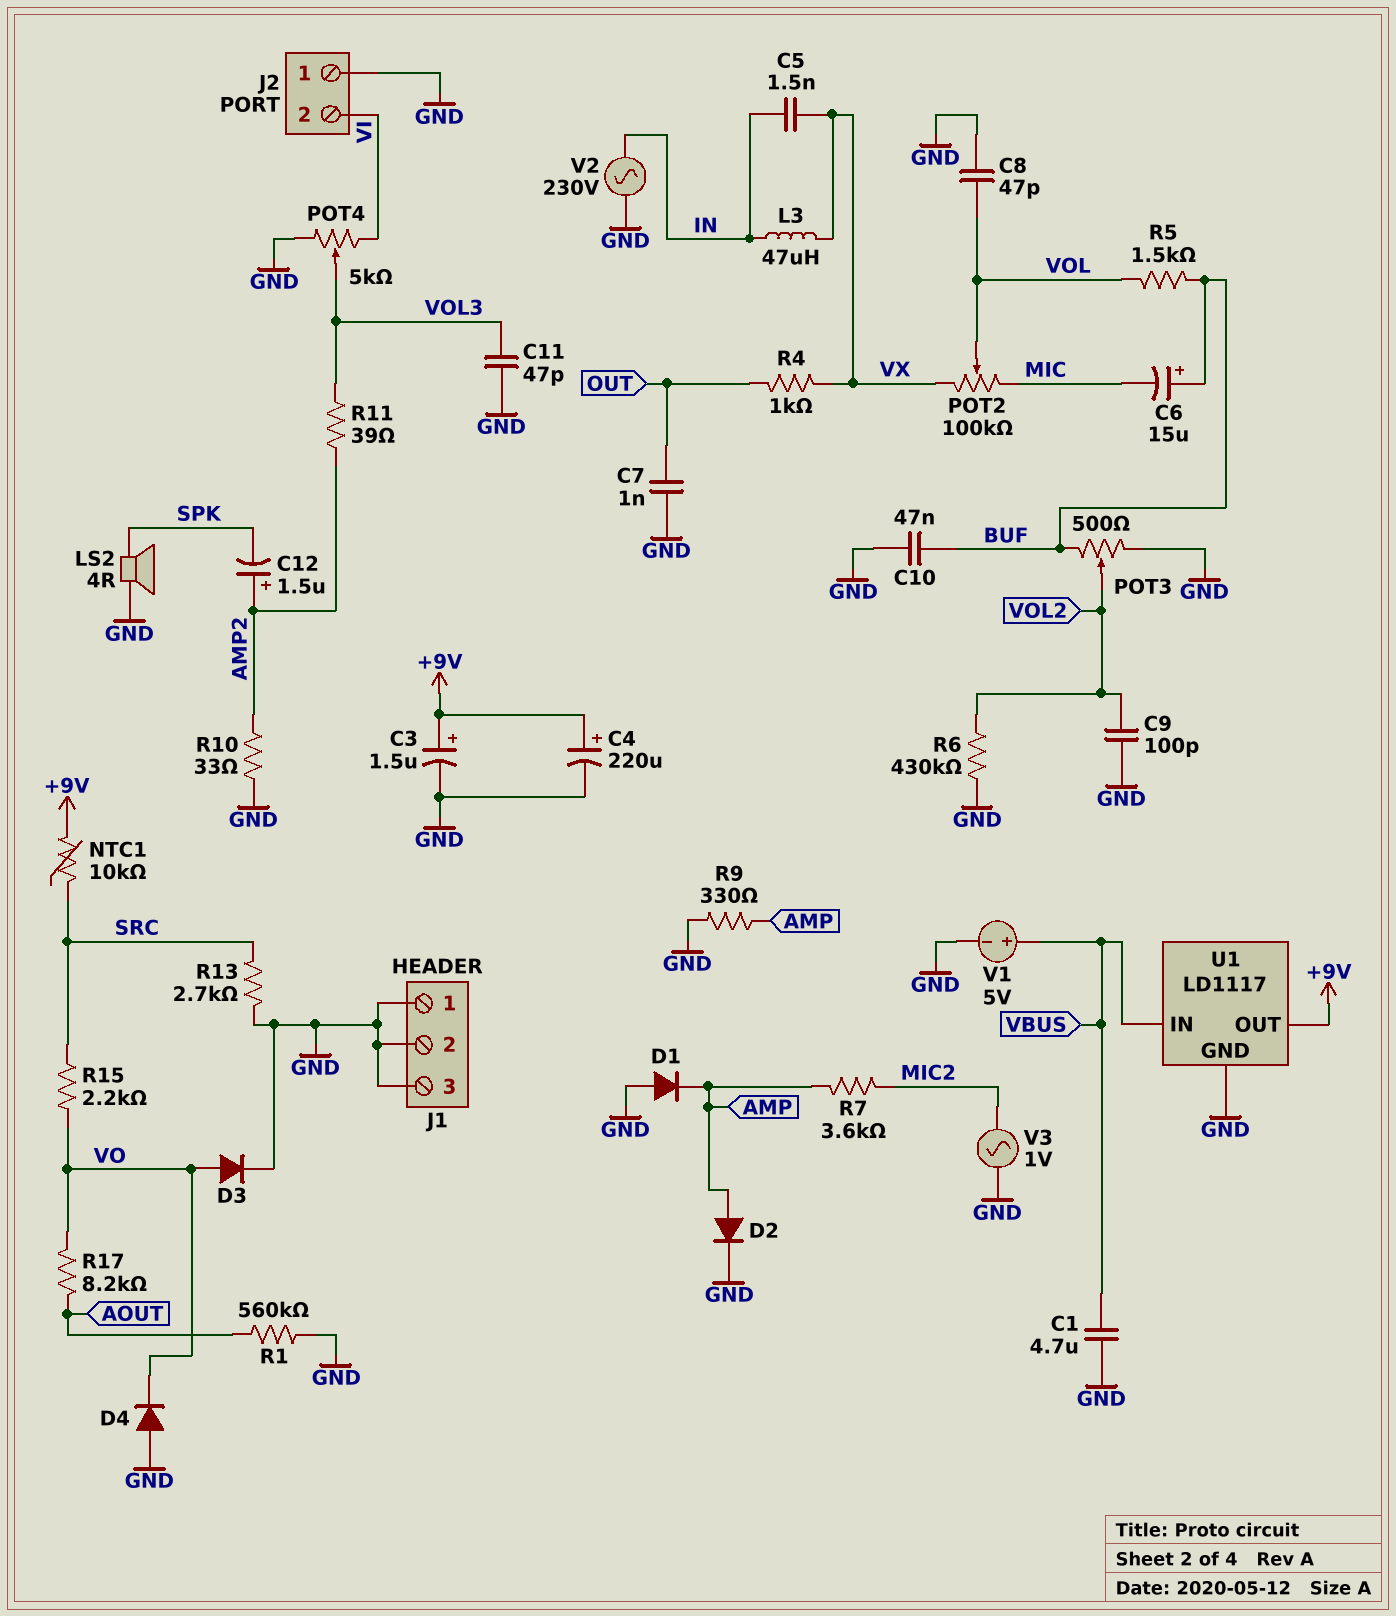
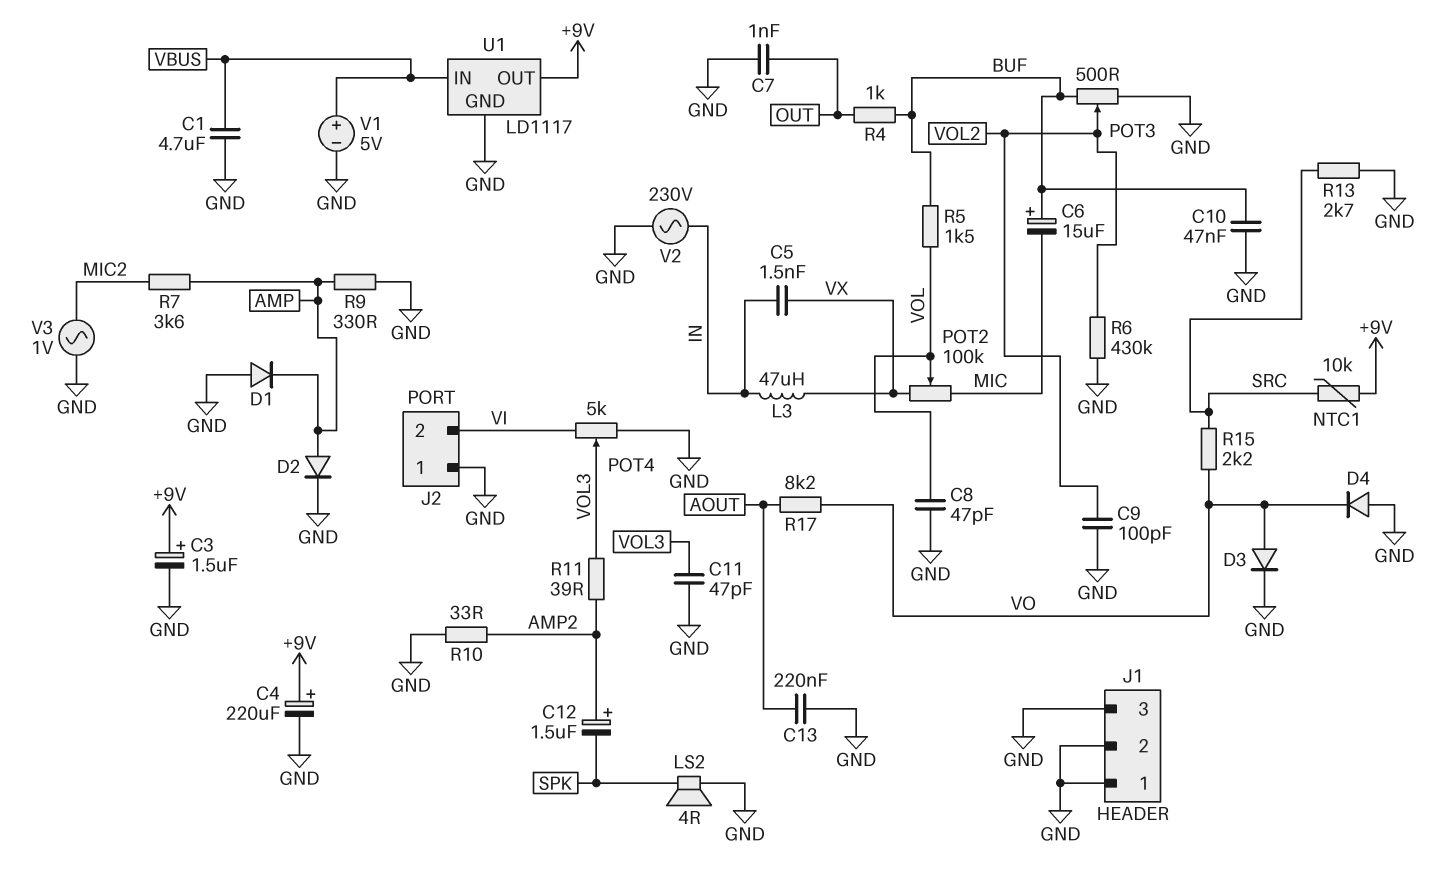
C13: none -> 220nF (AOUT, GND)
R1: 560k (AOUT, GND) -> none
R4: 1k (OUT, VX) -> 1k (BUF, OUT)

